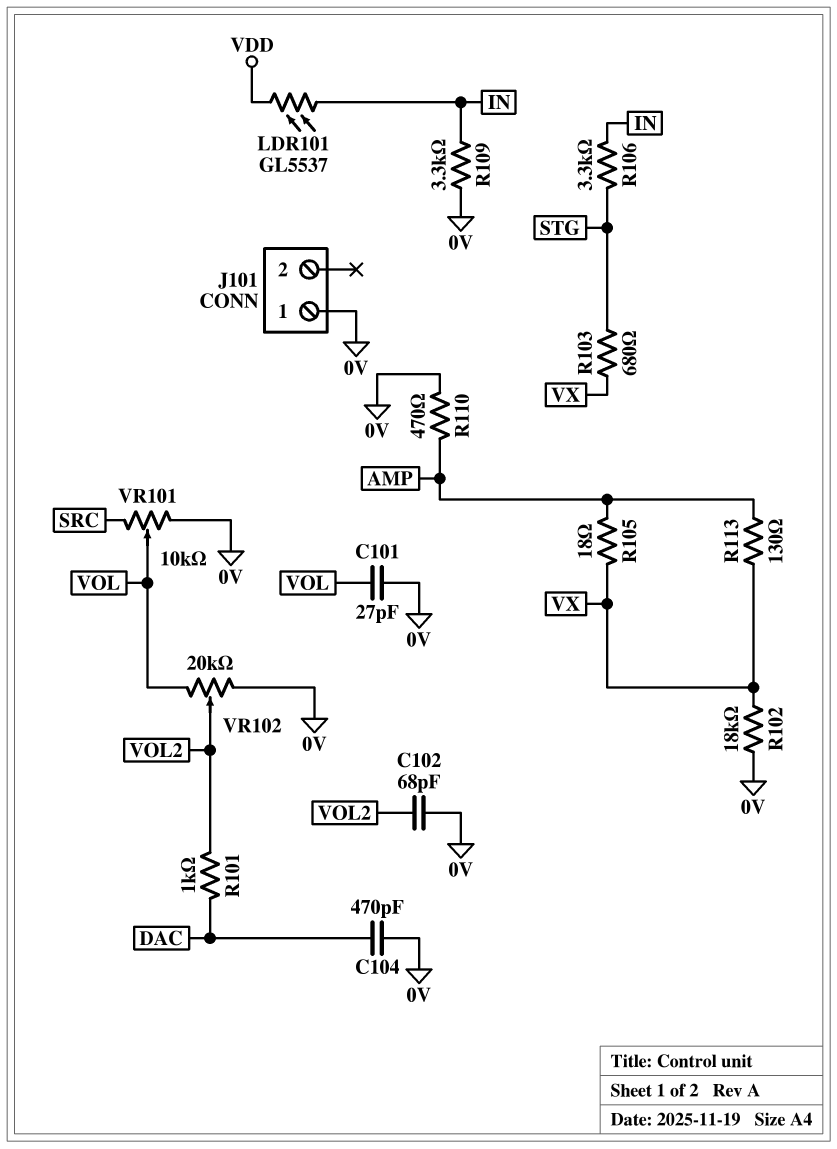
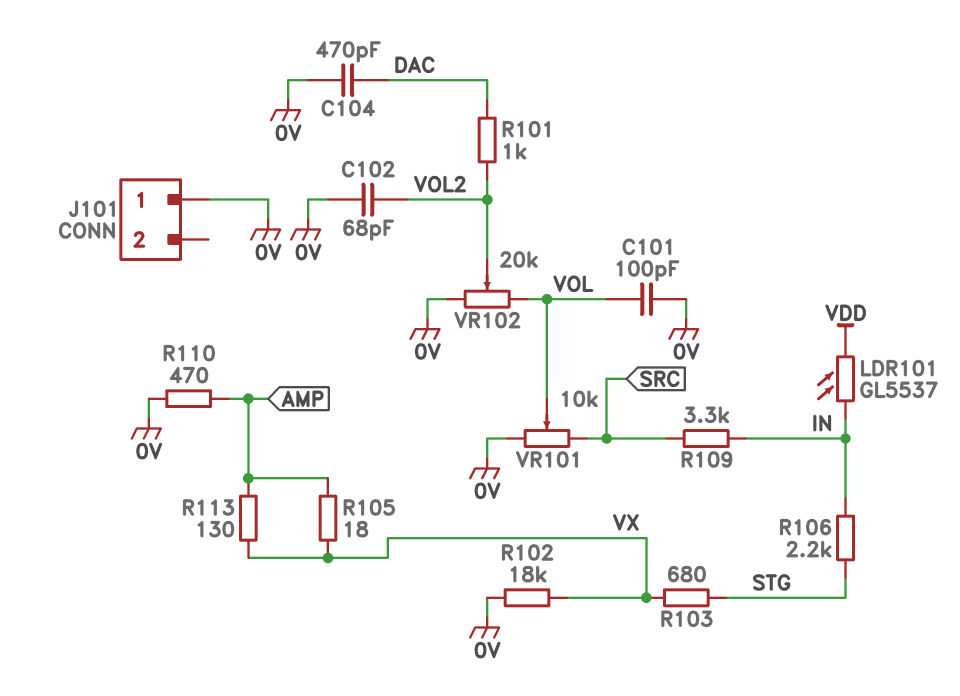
C101: 27pF (0V, VOL) -> 100pF (0V, VOL)
R106: 3.3k (IN, STG) -> 2.2k (IN, STG)
R109: 3.3k (0V, IN) -> 3.3k (IN, SRC)

